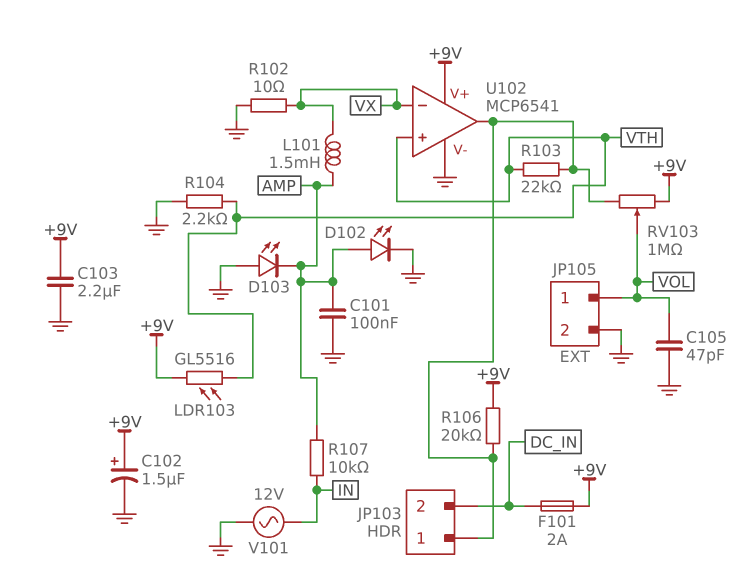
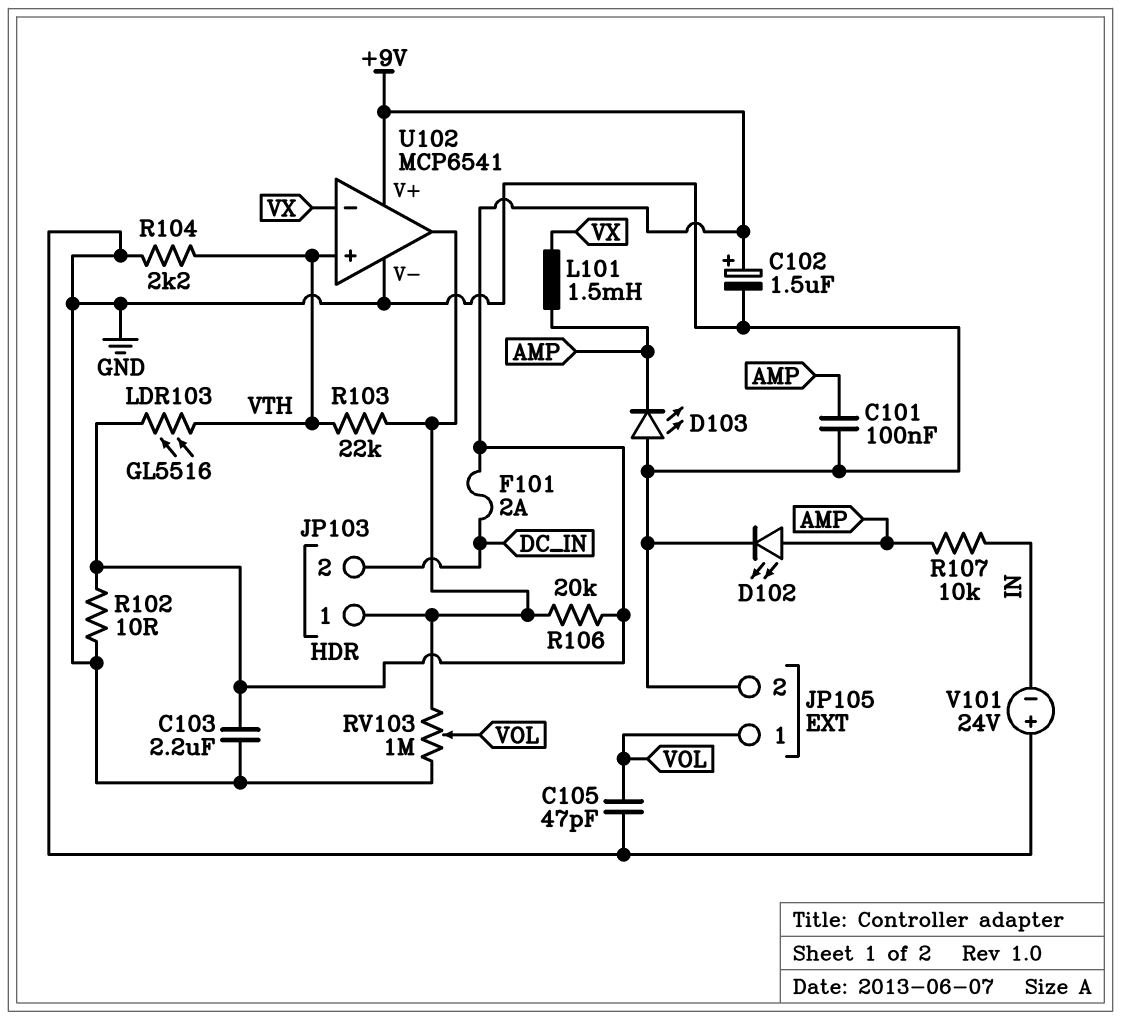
R102: 10 (GND, VX) -> 10 (+9V, GND)
RV103: 1M (+9V, JP103/1, wiper VOL) -> 1M (GND, JP103/1, wiper VOL)
V101: AC 12V (GND, IN) -> 24V (plus GND, minus IN)

